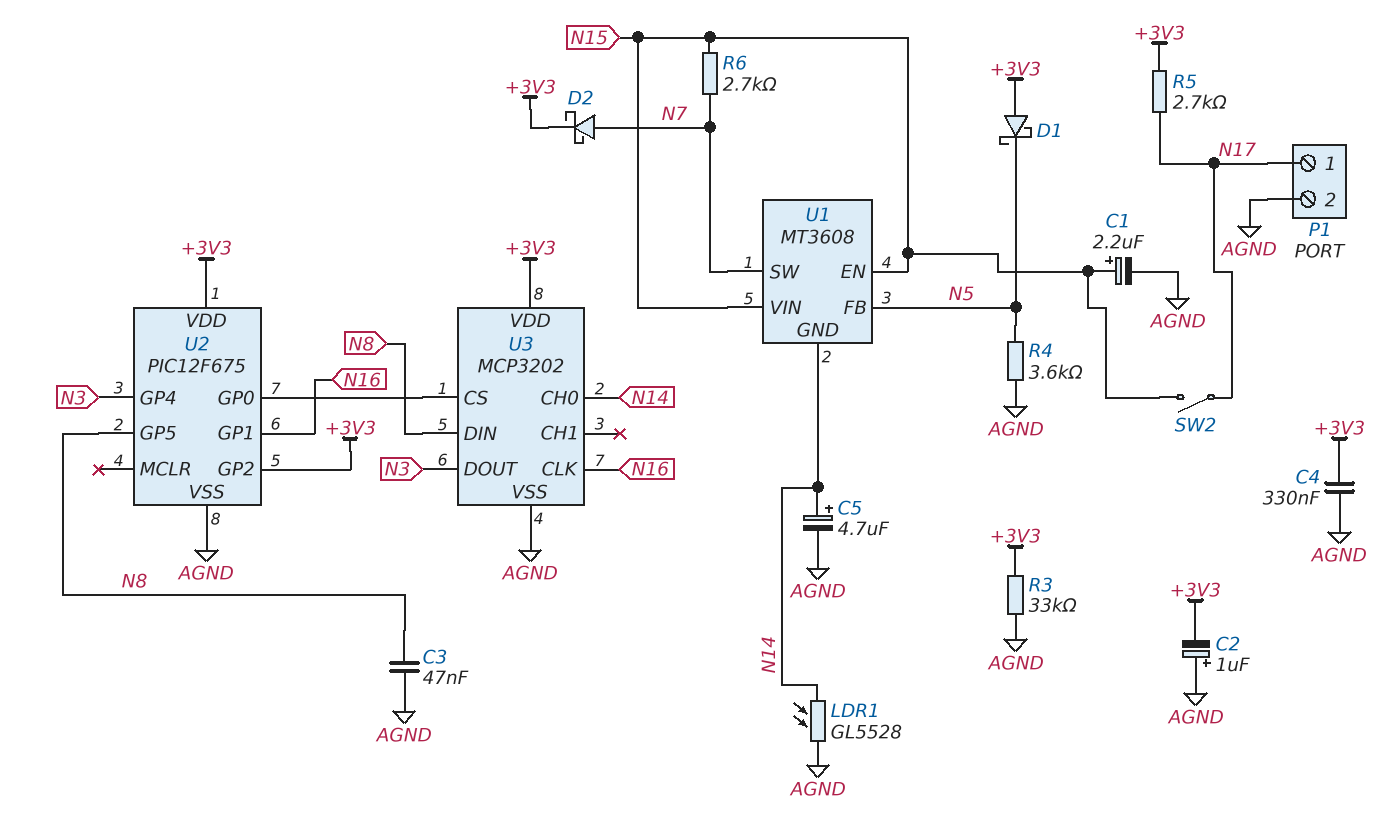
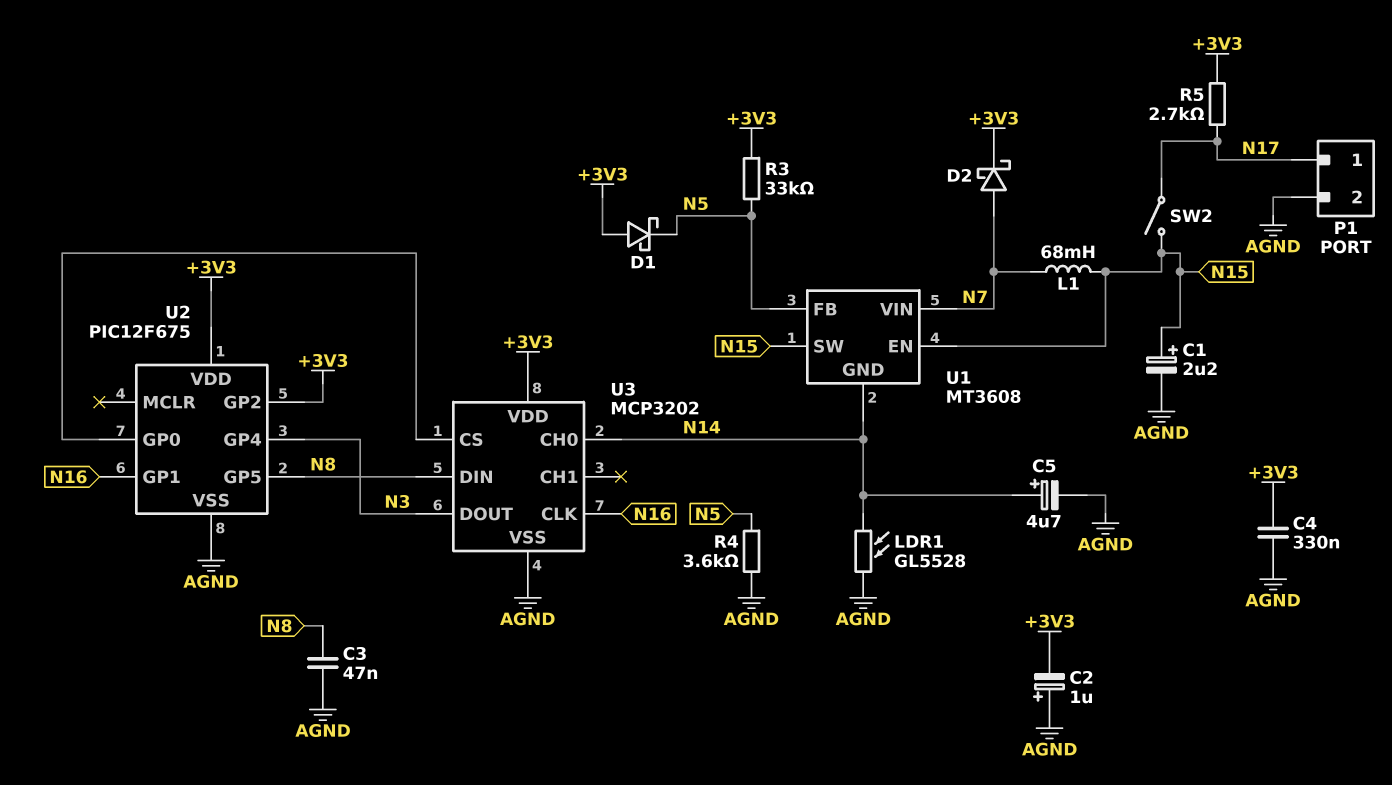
L1: none -> 68mH (N7, N15)
R3: 33k (+3V3, AGND) -> 33k (+3V3, N5)
R6: 2.7k (N7, N15) -> none
U1 pin SW: N7 -> N15
U1 pin VIN: N15 -> N7

